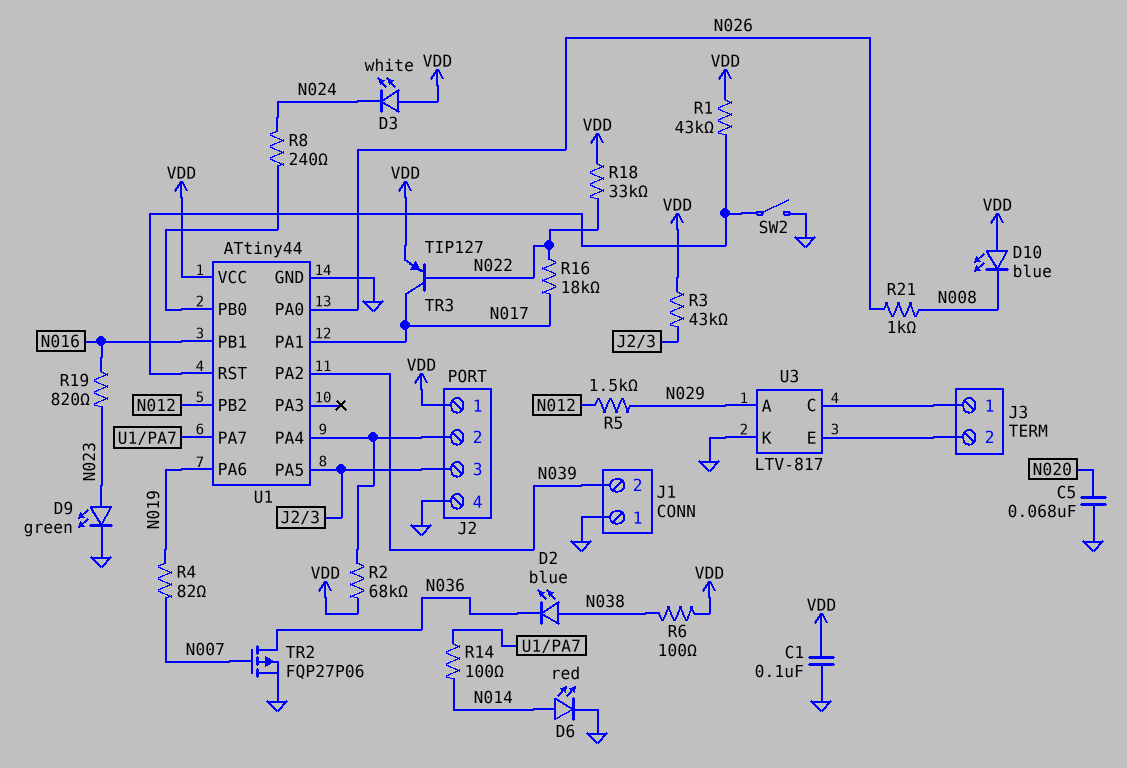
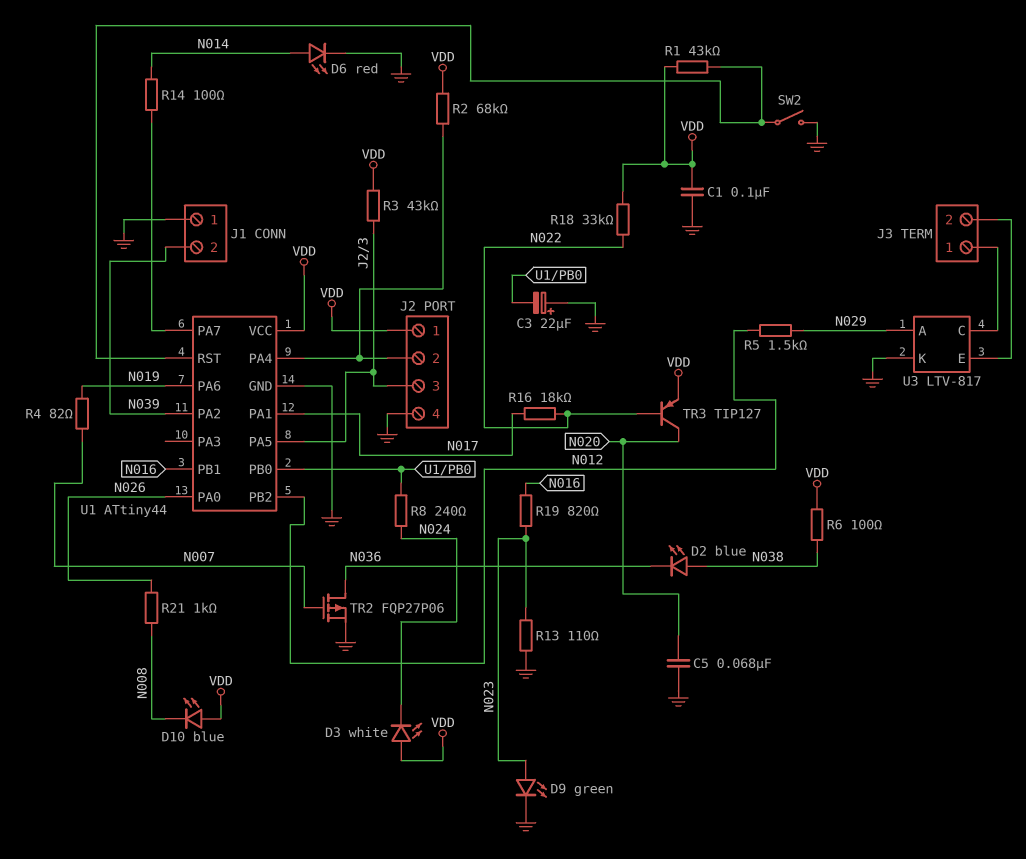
C3: none -> 22uF (plus GND, minus U1/PB0)
R13: none -> 110 (GND, N023)
TR3: PNP TIP127 (B N022, C N017, E VDD) -> PNP TIP127 (B N022, C N020, E VDD)

